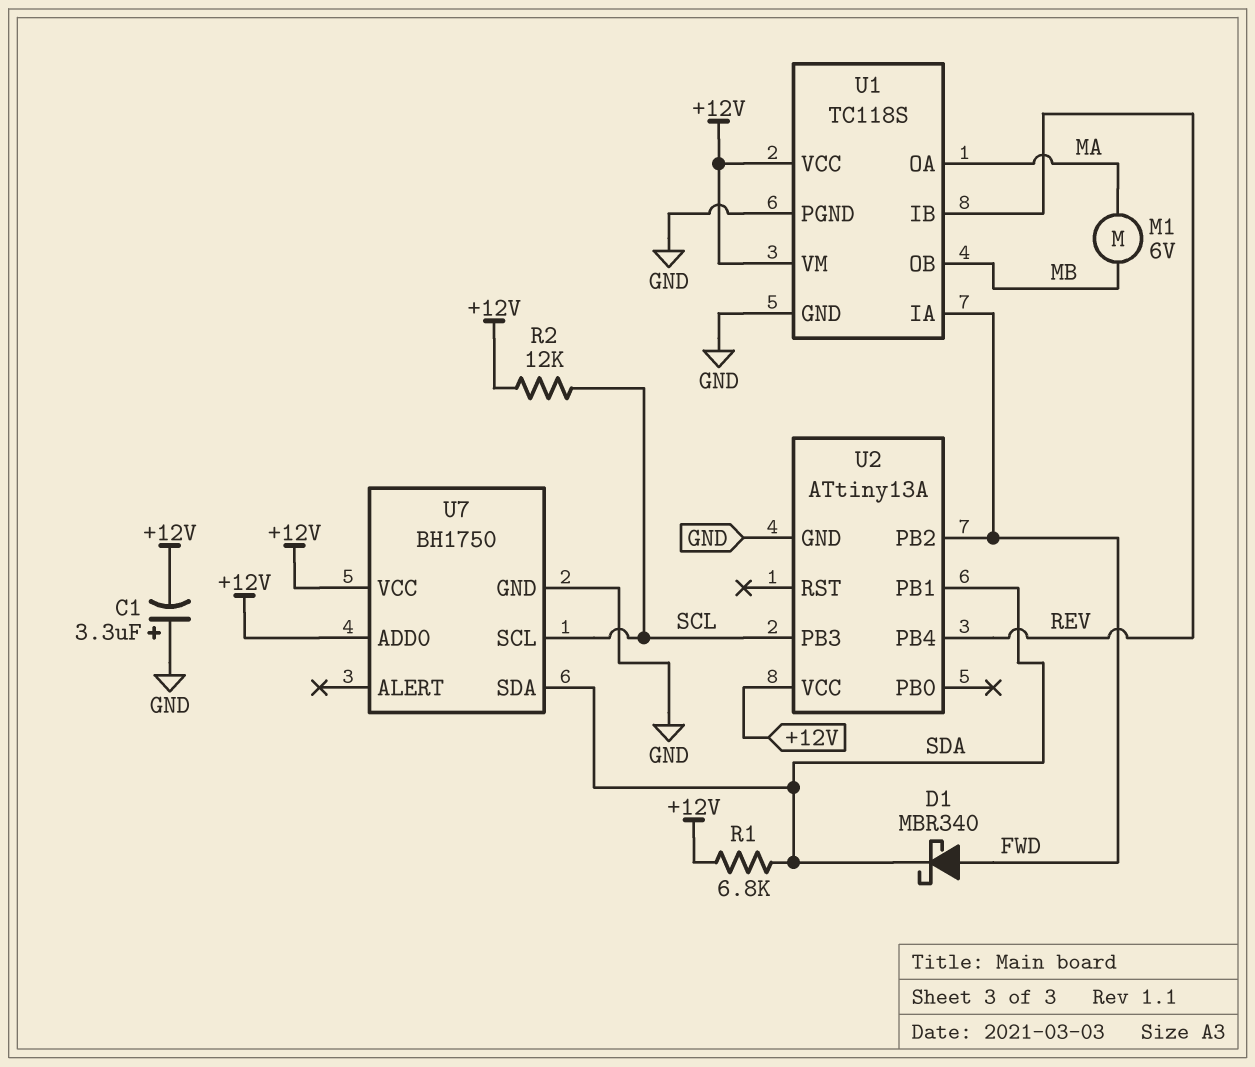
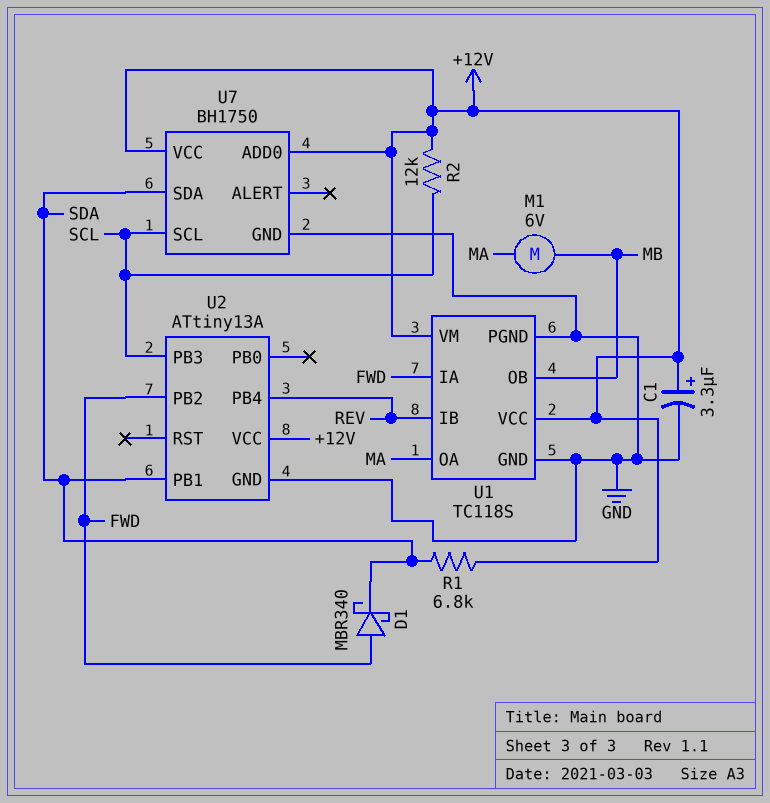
C1: 3.3uF (plus GND, minus +12V) -> 3.3uF (plus +12V, minus GND)

